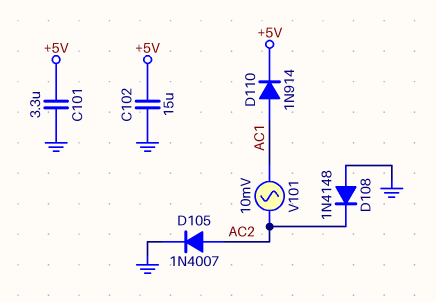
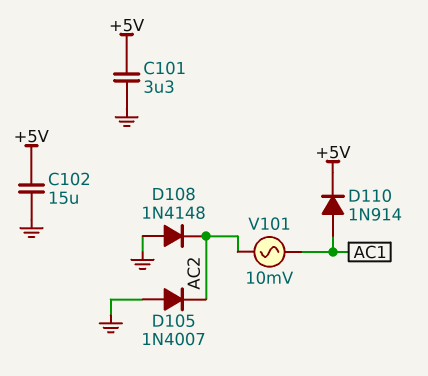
D105: diode 1N4007 (A AC2, K GND) -> diode 1N4007 (A GND, K AC2)

